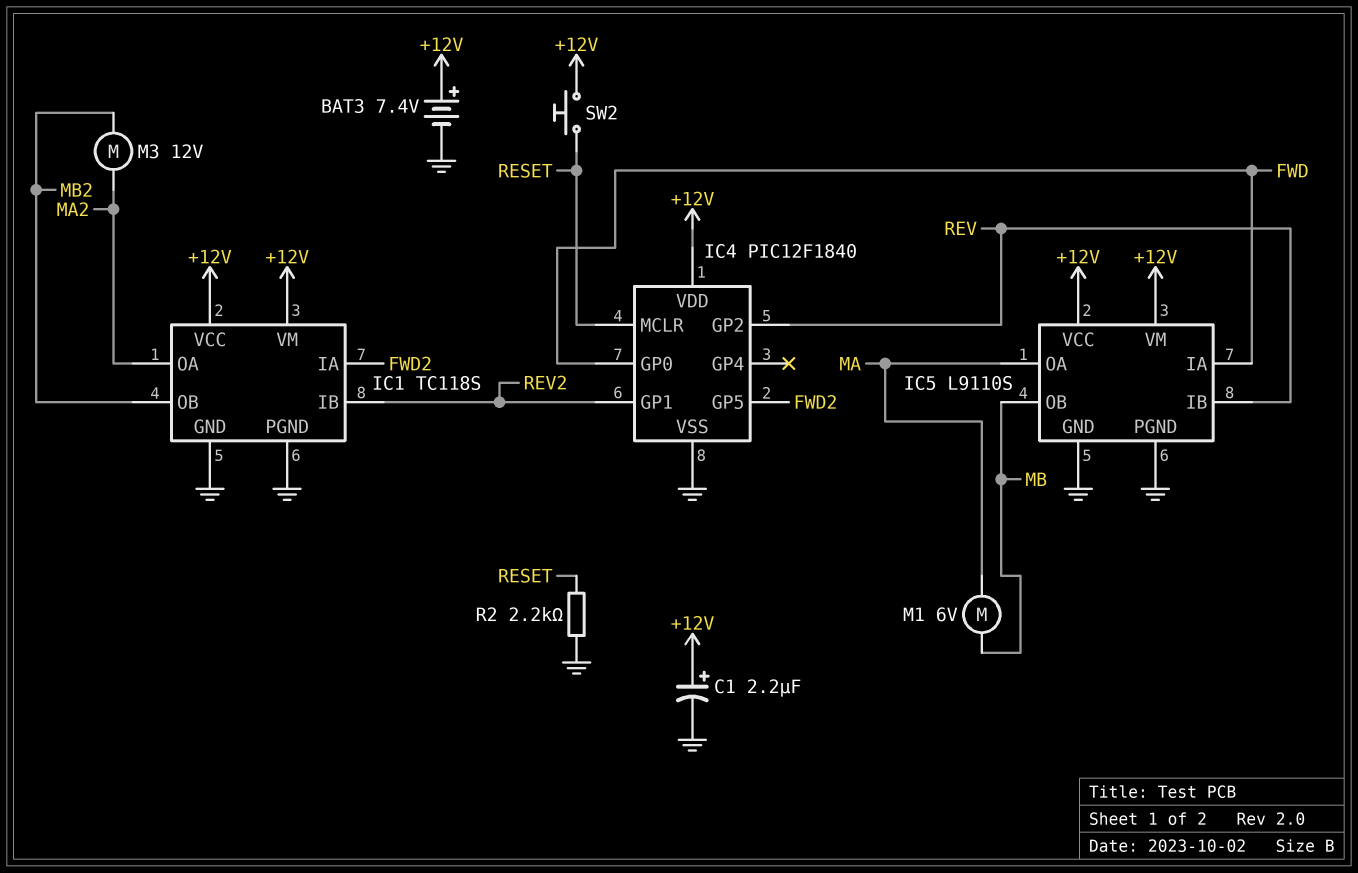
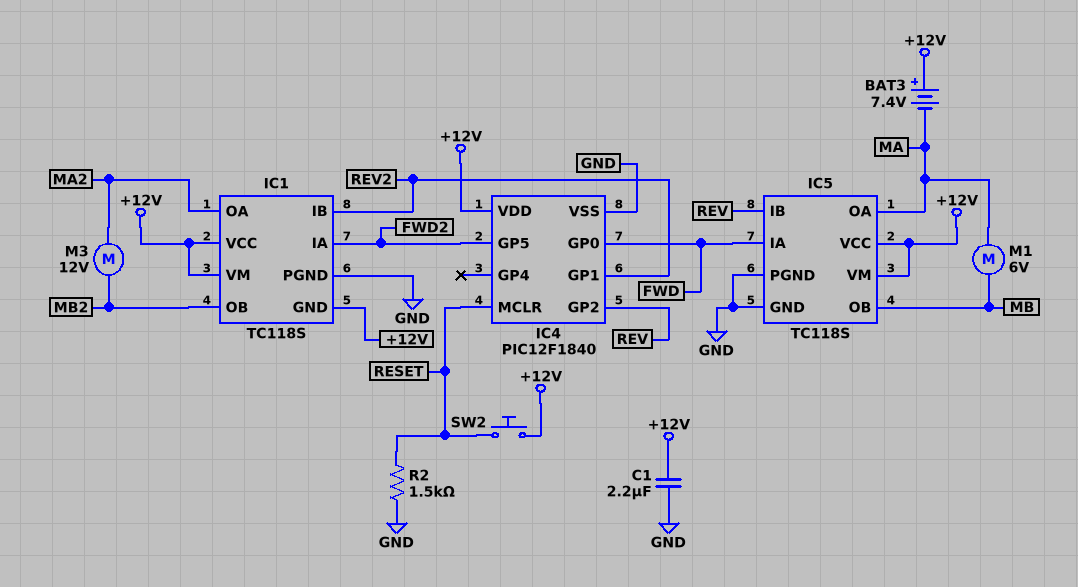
BAT3: 7.4V (plus +12V, minus GND) -> 7.4V (plus +12V, minus MA)
C1: 2.2uF (plus +12V, minus GND) -> 2.2uF (+12V, GND)
IC1 pin GND: GND -> +12V
IC5: L9110S -> TC118S
R2: 2.2k (GND, RESET) -> 1.5k (GND, RESET)

